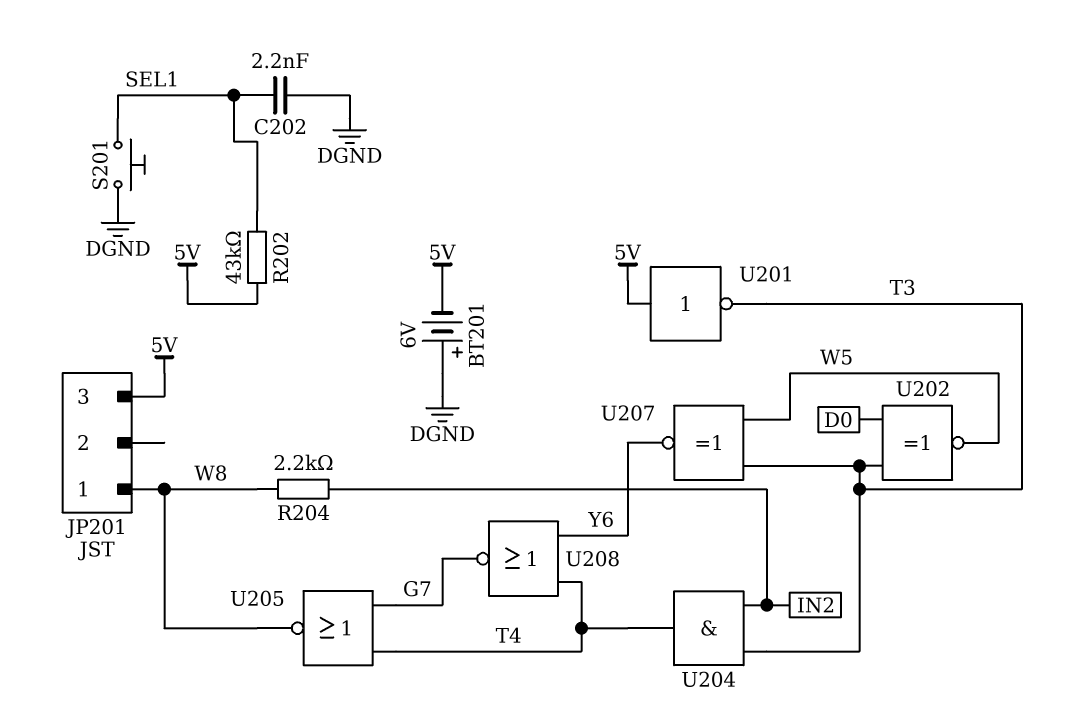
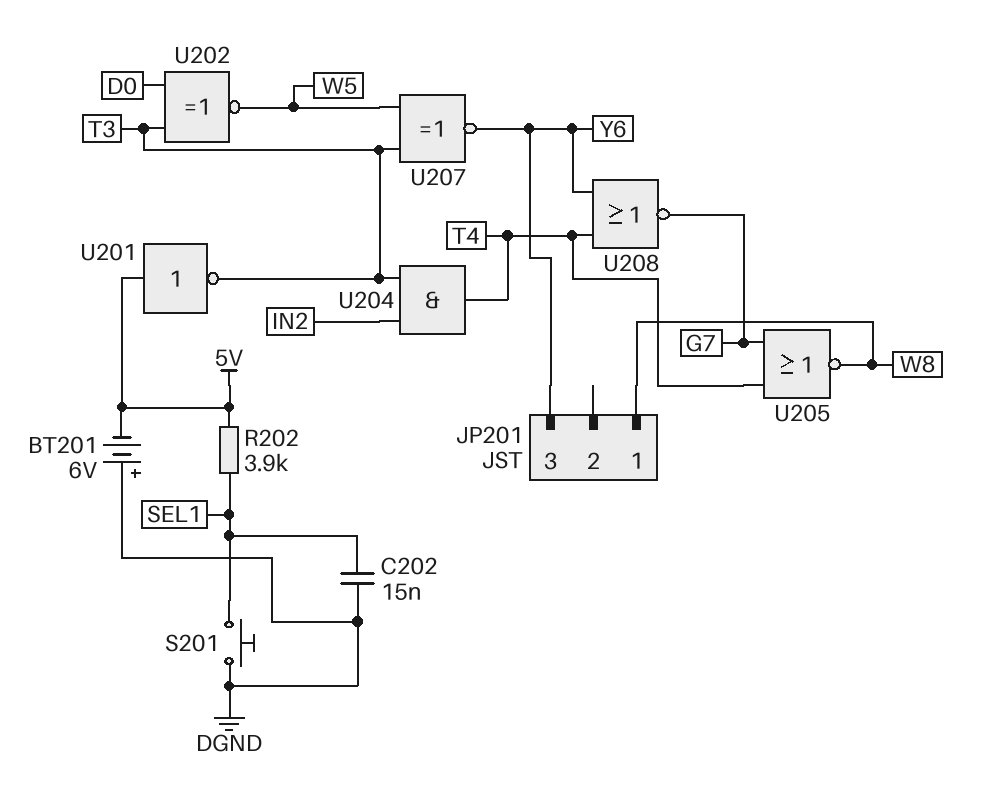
C202: 2.2nF (DGND, SEL1) -> 15nF (DGND, SEL1)
JP201 pin 3: 5V -> Y6
R202: 43k (5V, SEL1) -> 3.9k (5V, SEL1)
R204: 2.2k (IN2, W8) -> none

